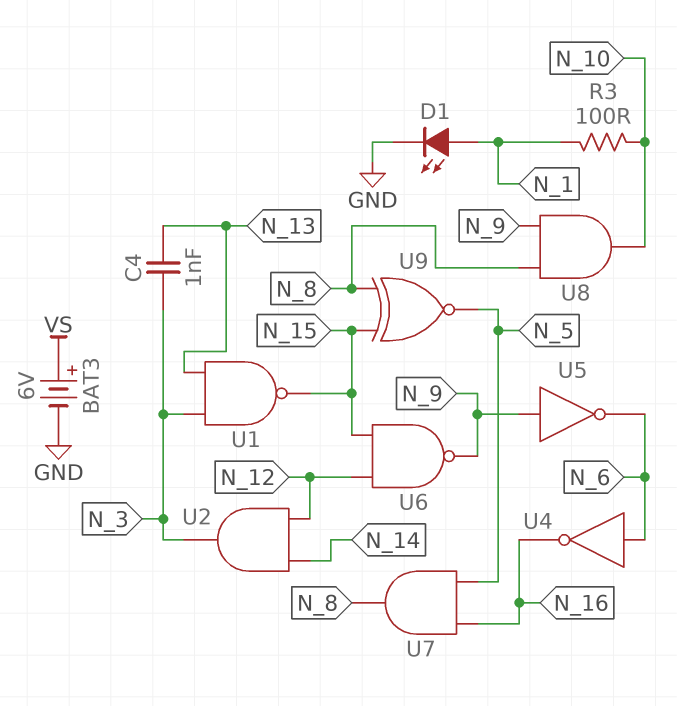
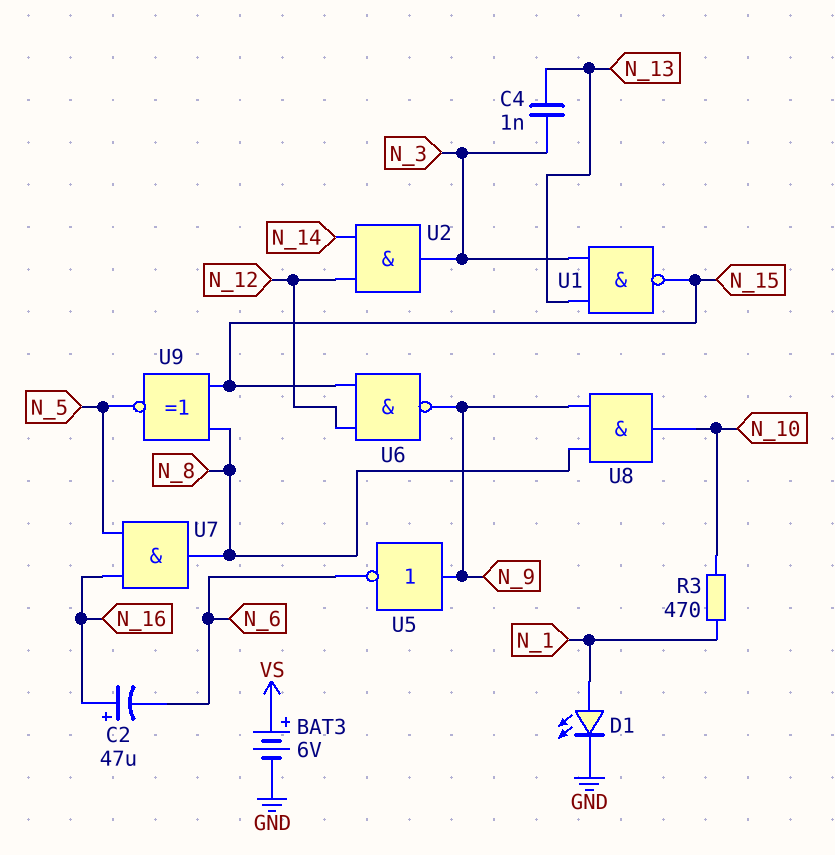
C2: none -> 47uF (plus N_16, minus N_6)
R3: 100 (N_1, N_10) -> 470 (N_1, N_10)
U4: NOT (in N_6, out N_16) -> none

